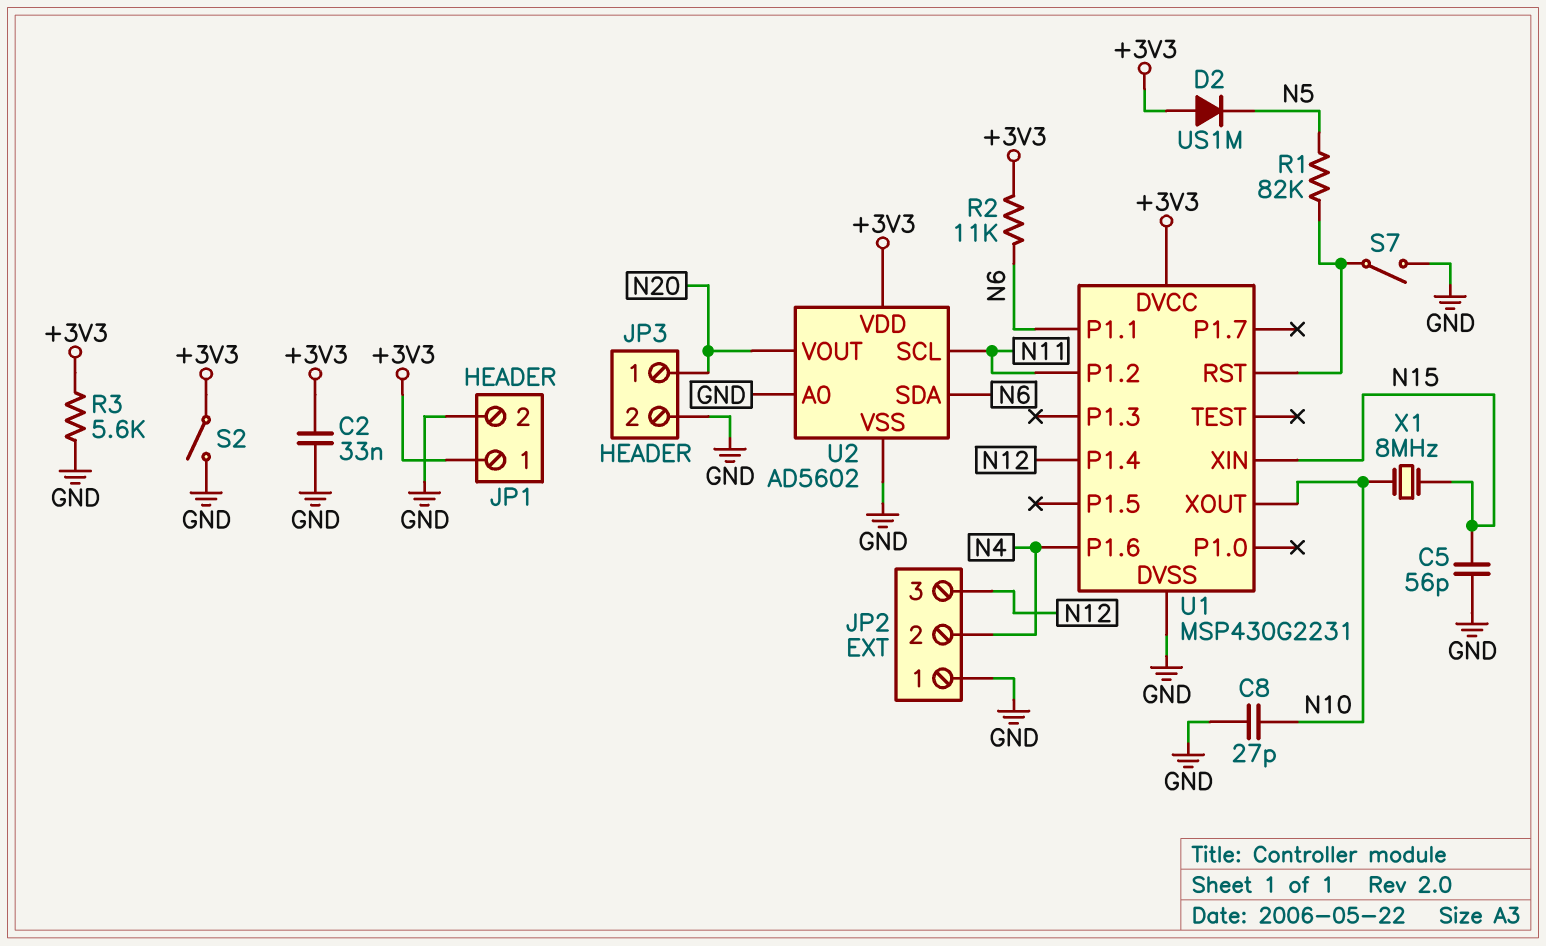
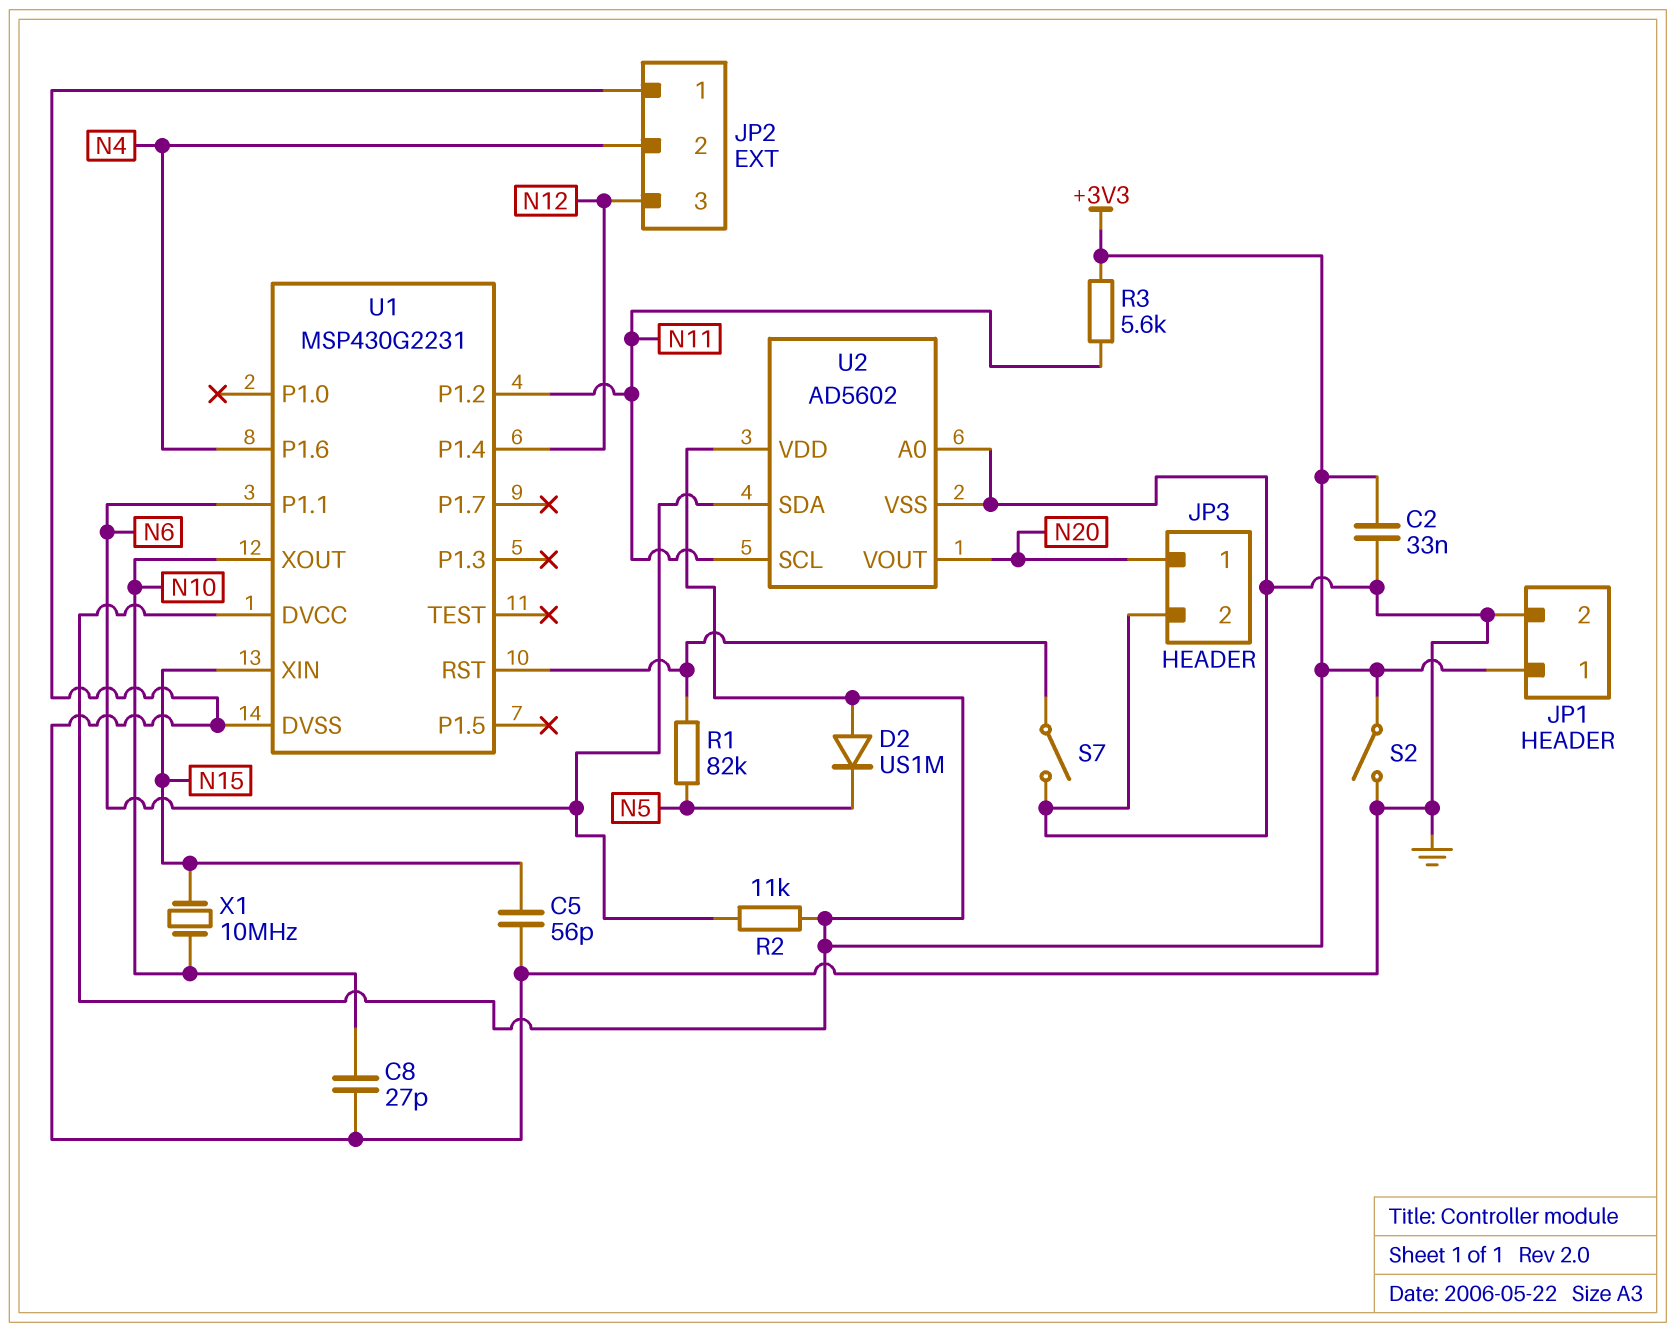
R3: 5.6k (+3V3, GND) -> 5.6k (+3V3, N11)
X1: 8MHz (N10, N15) -> 10MHz (N10, N15)

